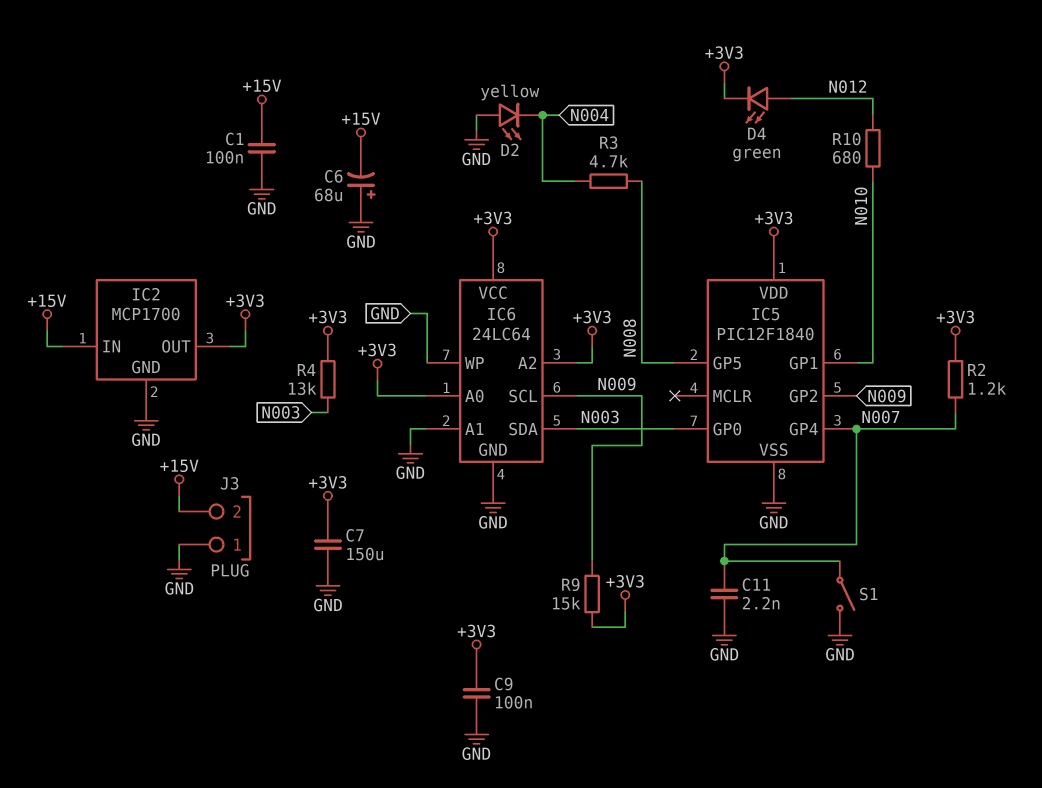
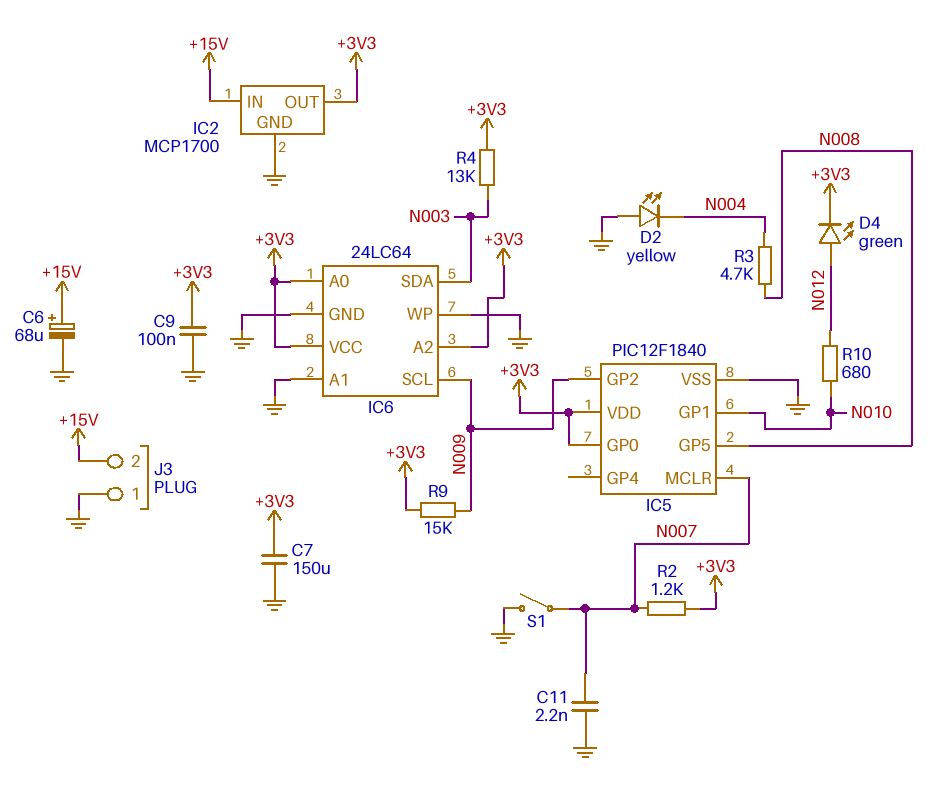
C1: 100nF (+15V, GND) -> none
C6: 68uF (plus GND, minus +15V) -> 68uF (plus +15V, minus GND)
IC5 pin GP0: N003 -> +3V3
IC5 pin GP4: N007 -> none
IC5 pin MCLR: none -> N007

